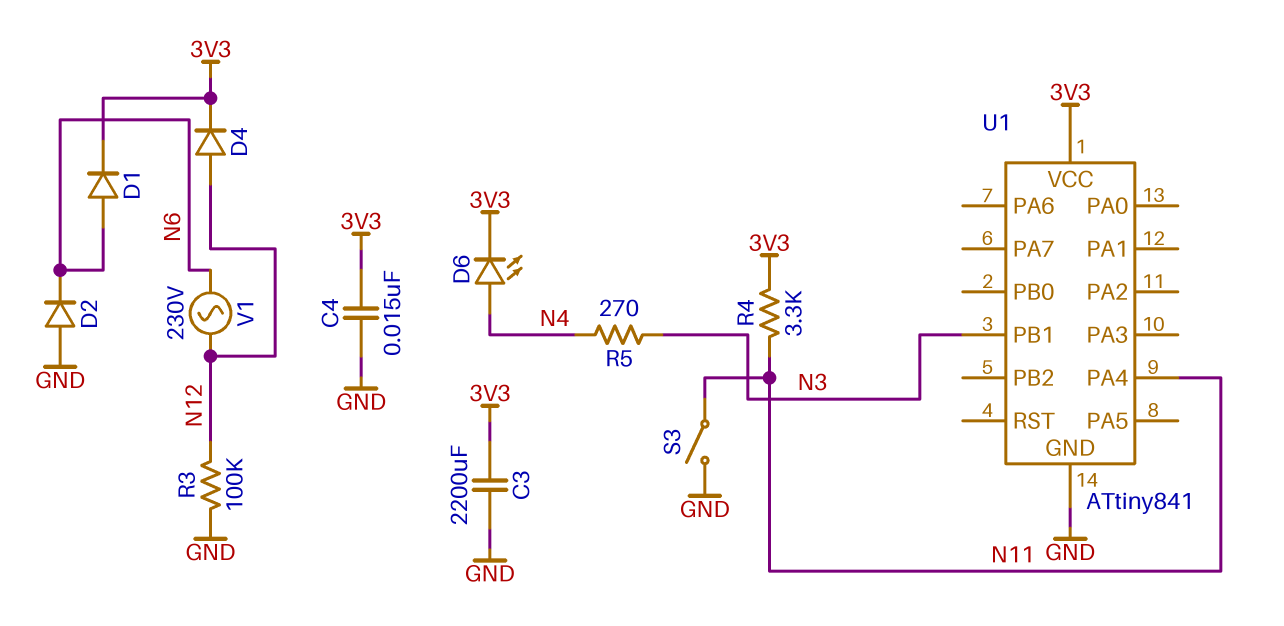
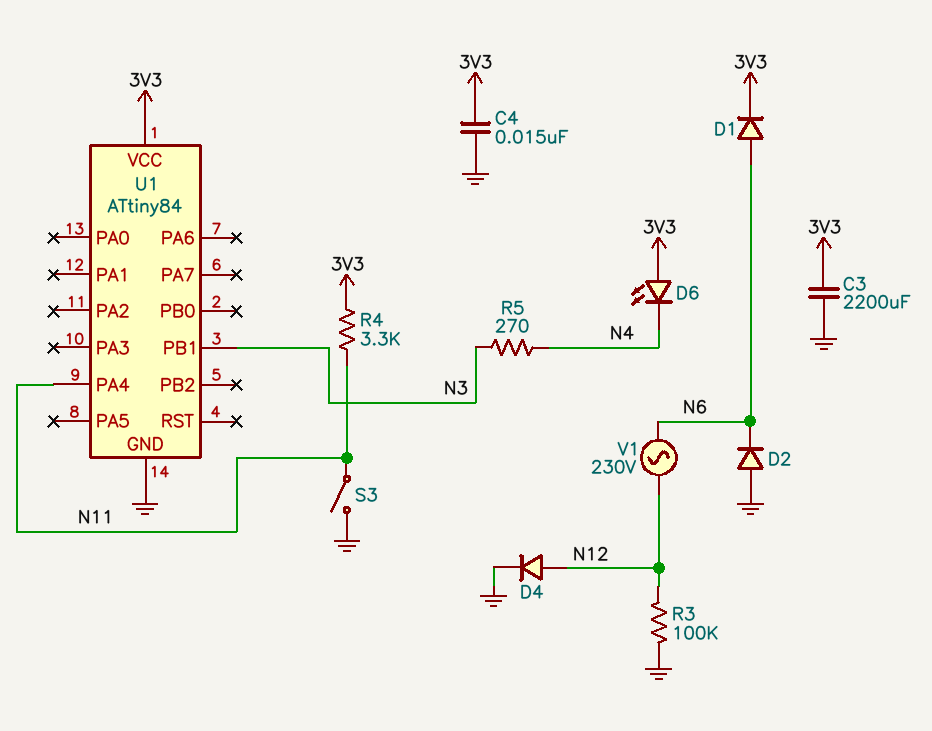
D4: diode (A N12, K 3V3) -> diode (A N12, K GND)
D6: LED (A N4, K 3V3) -> LED (A 3V3, K N4)
U1: ATtiny841 -> ATtiny84

